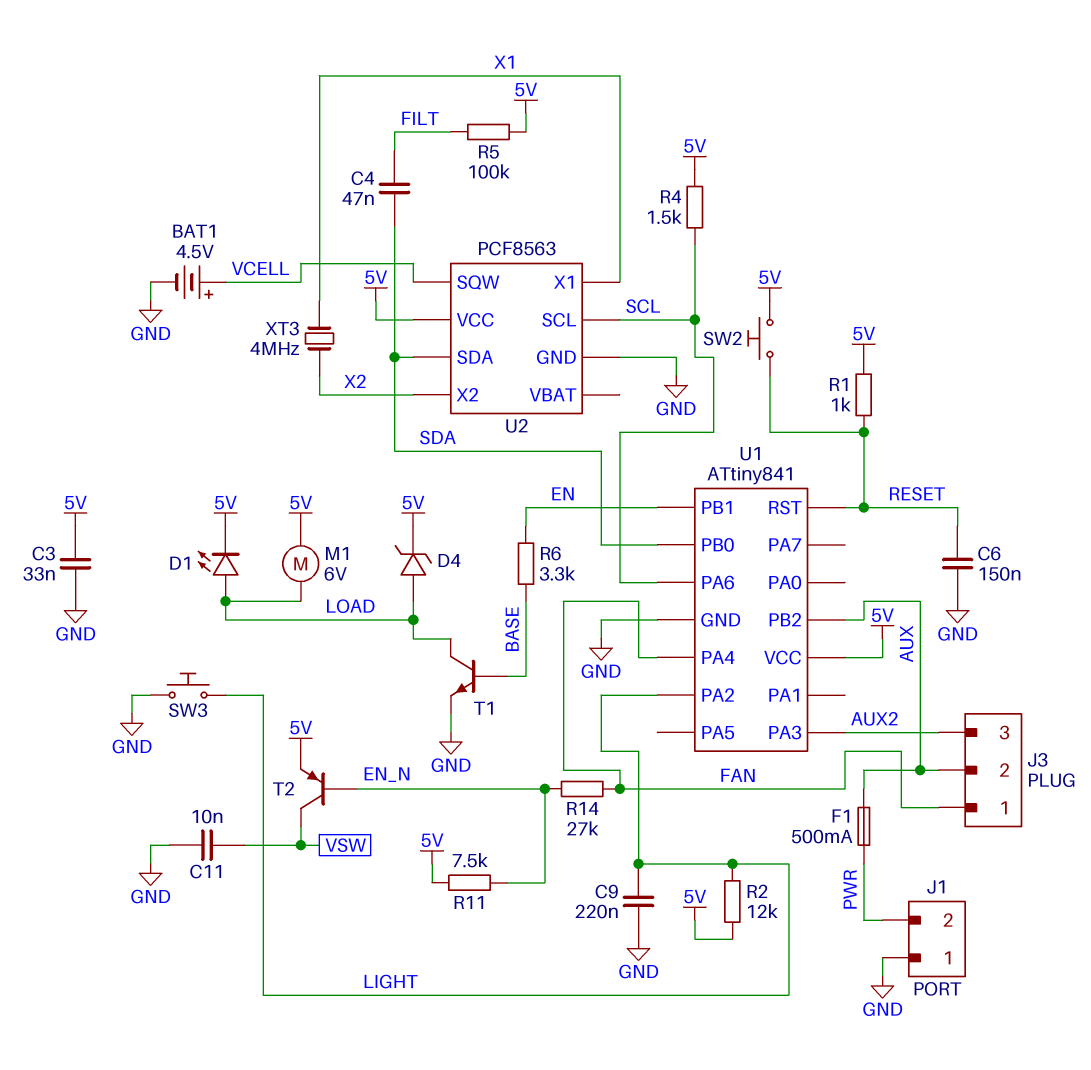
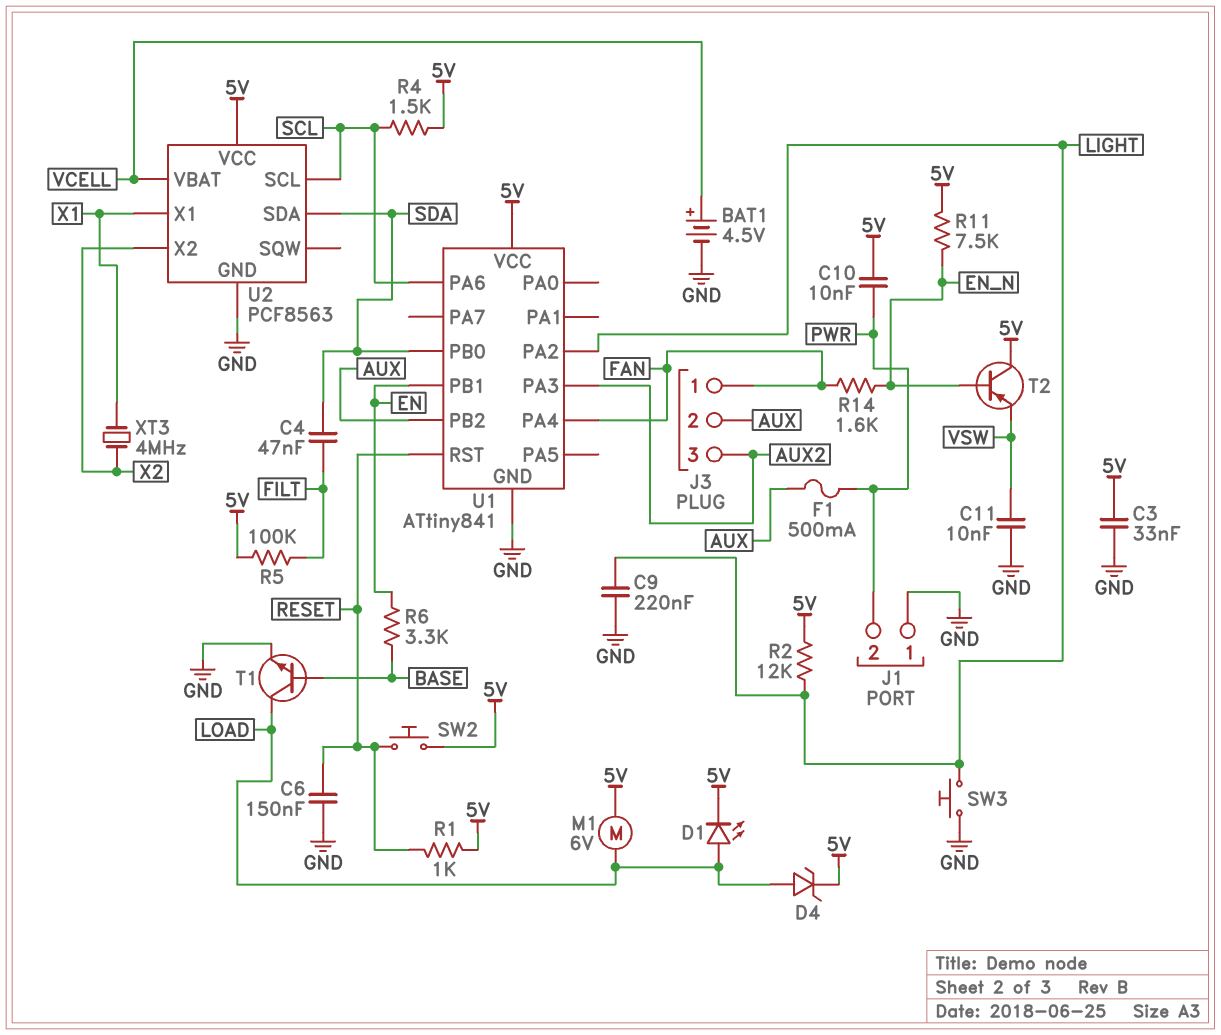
C10: none -> 10nF (5V, PWR)
R14: 27k (EN_N, FAN) -> 1.6k (EN_N, FAN)
T2: PNP (B EN_N, C VSW, E 5V) -> PNP (B EN_N, C 5V, E VSW)
U2 pin SQW: VCELL -> none
U2 pin VBAT: none -> VCELL

